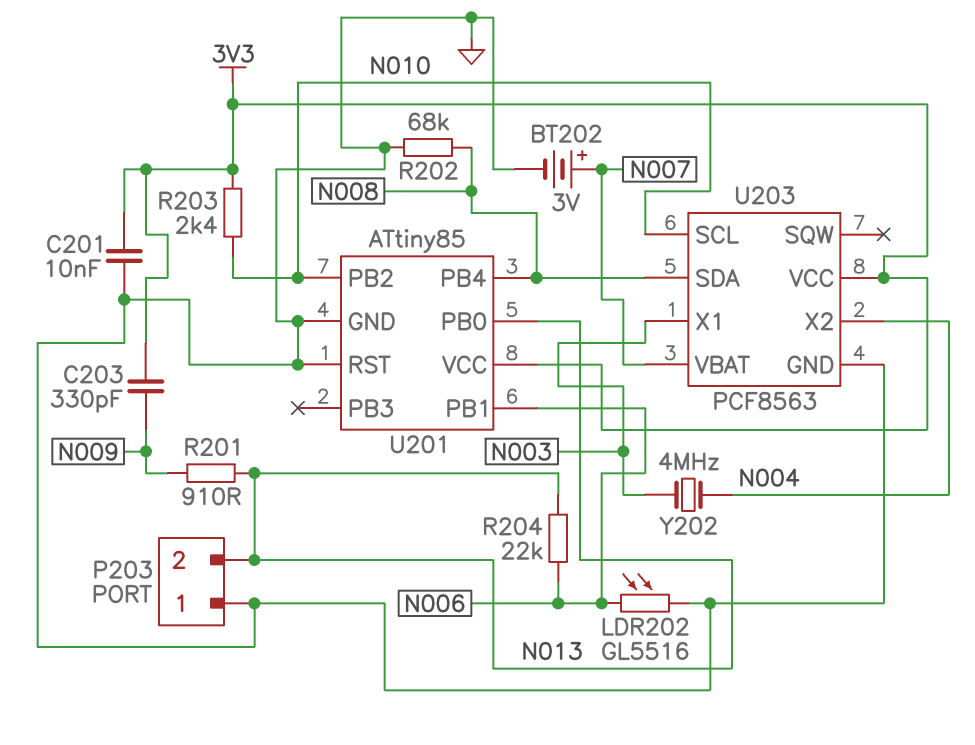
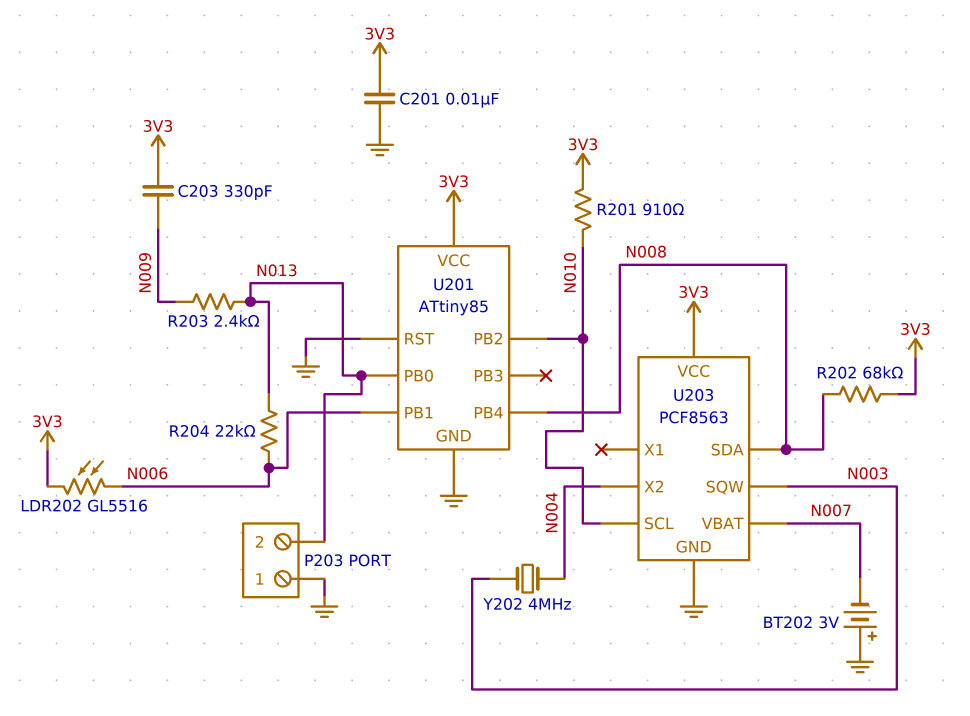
BT202: 3V (plus N007, minus GND) -> 3V (plus GND, minus N007)
LDR202: GL5516 (GND, N006) -> GL5516 (3V3, N006)
R201: 910 (N009, N013) -> 910 (3V3, N010)
R202: 68k (GND, N008) -> 68k (3V3, N008)
R203: 2.4k (3V3, N010) -> 2.4k (N009, N013)
U203 pin SQW: none -> N003
U203 pin X1: N003 -> none

